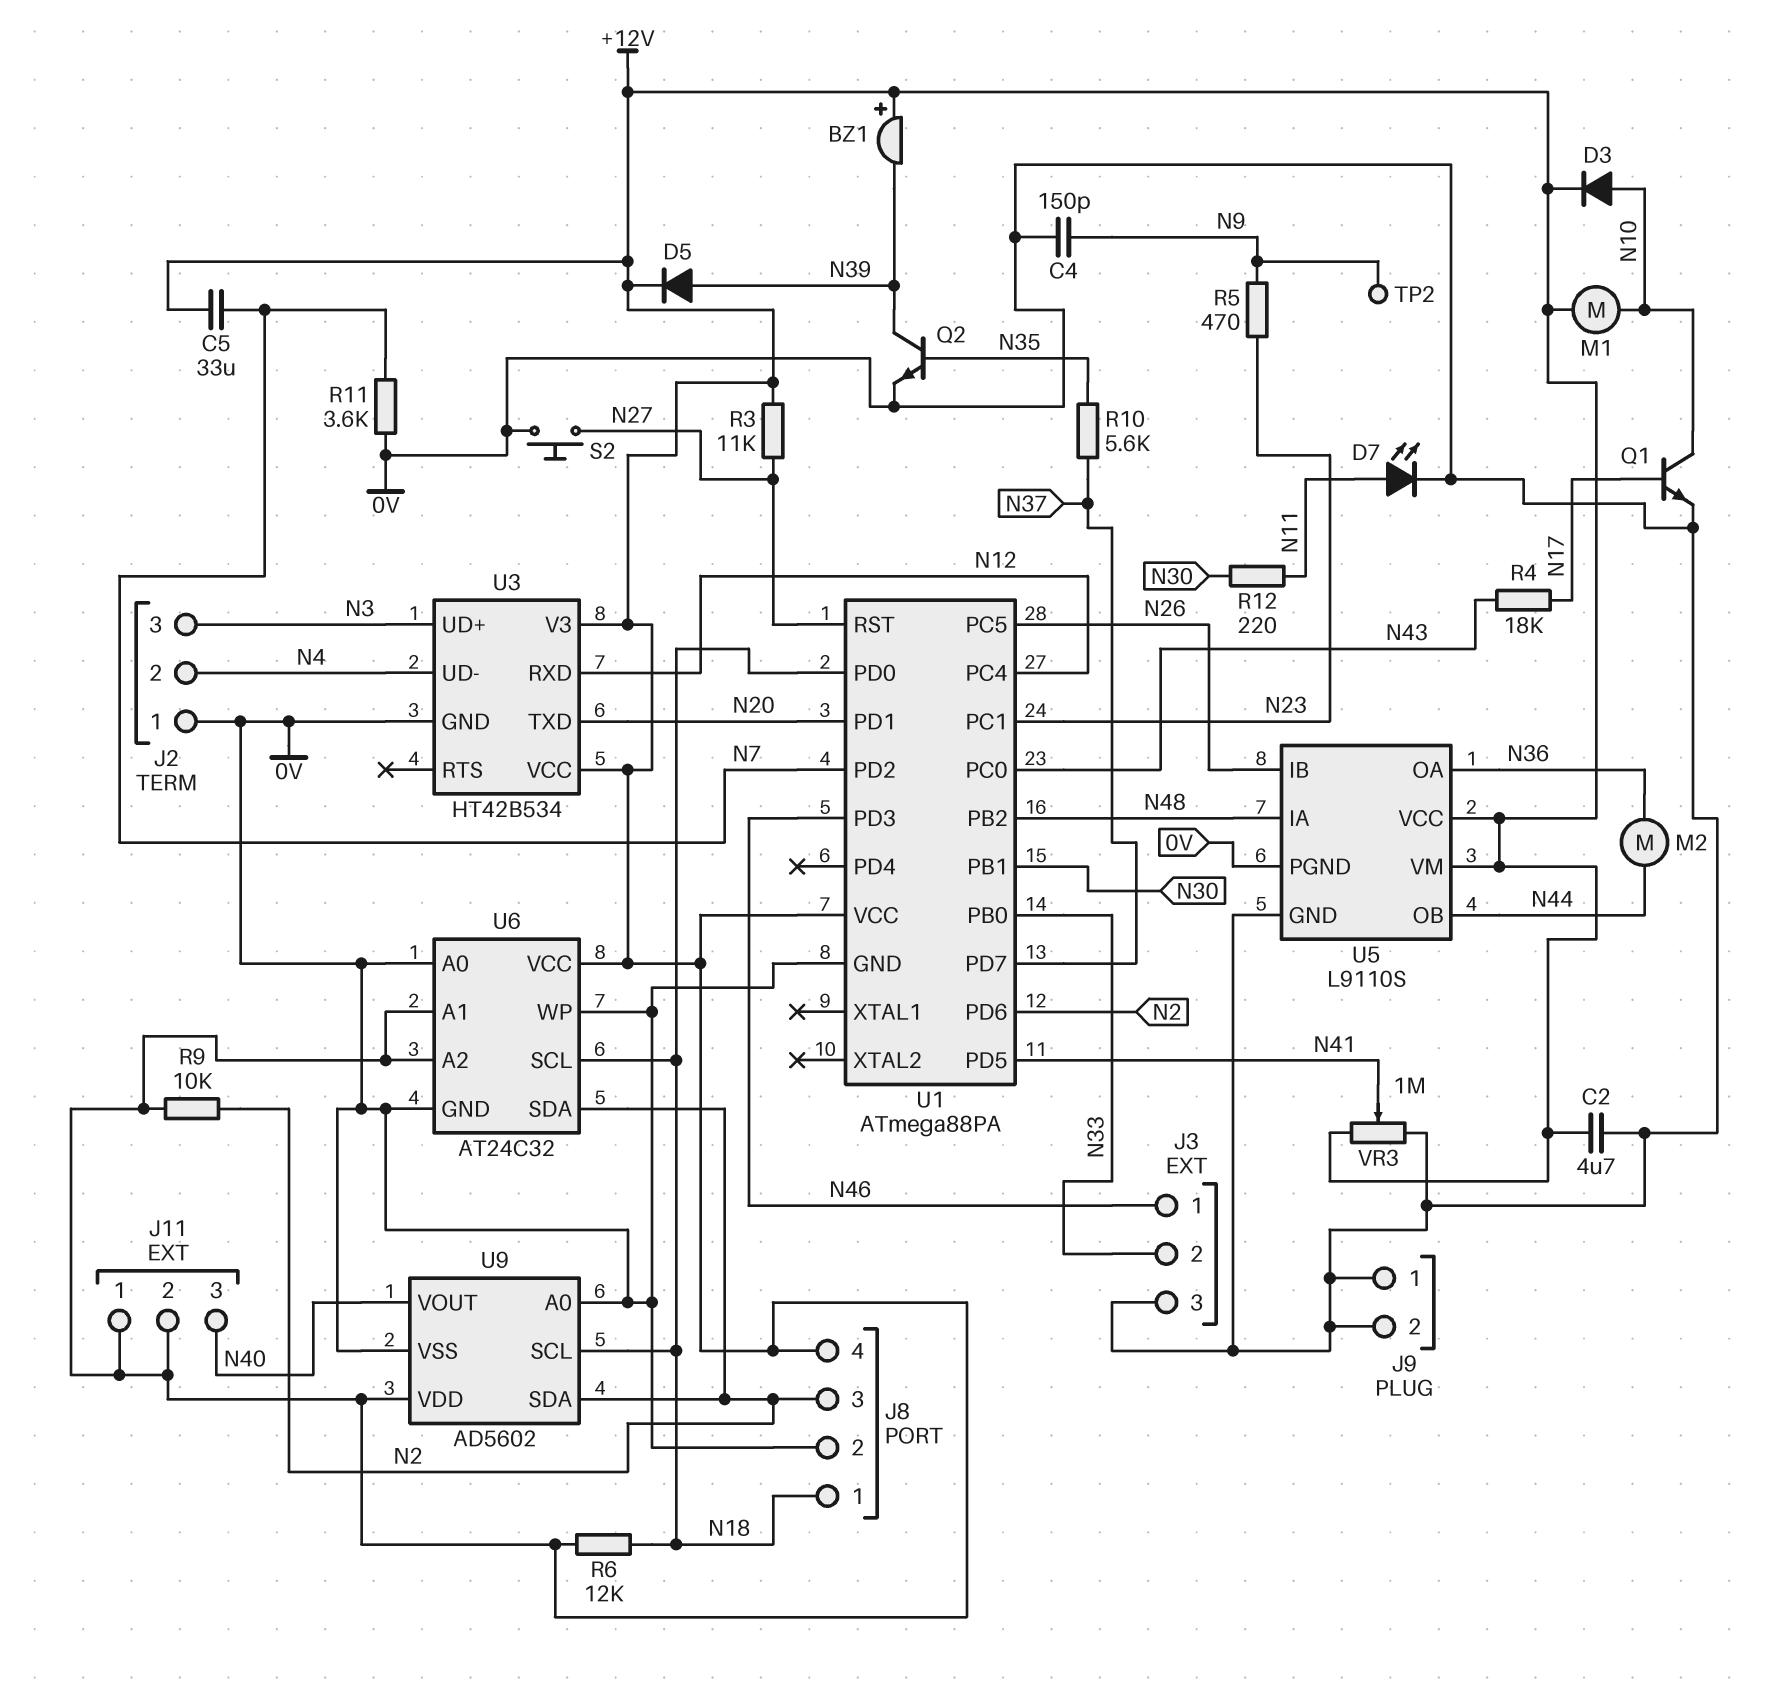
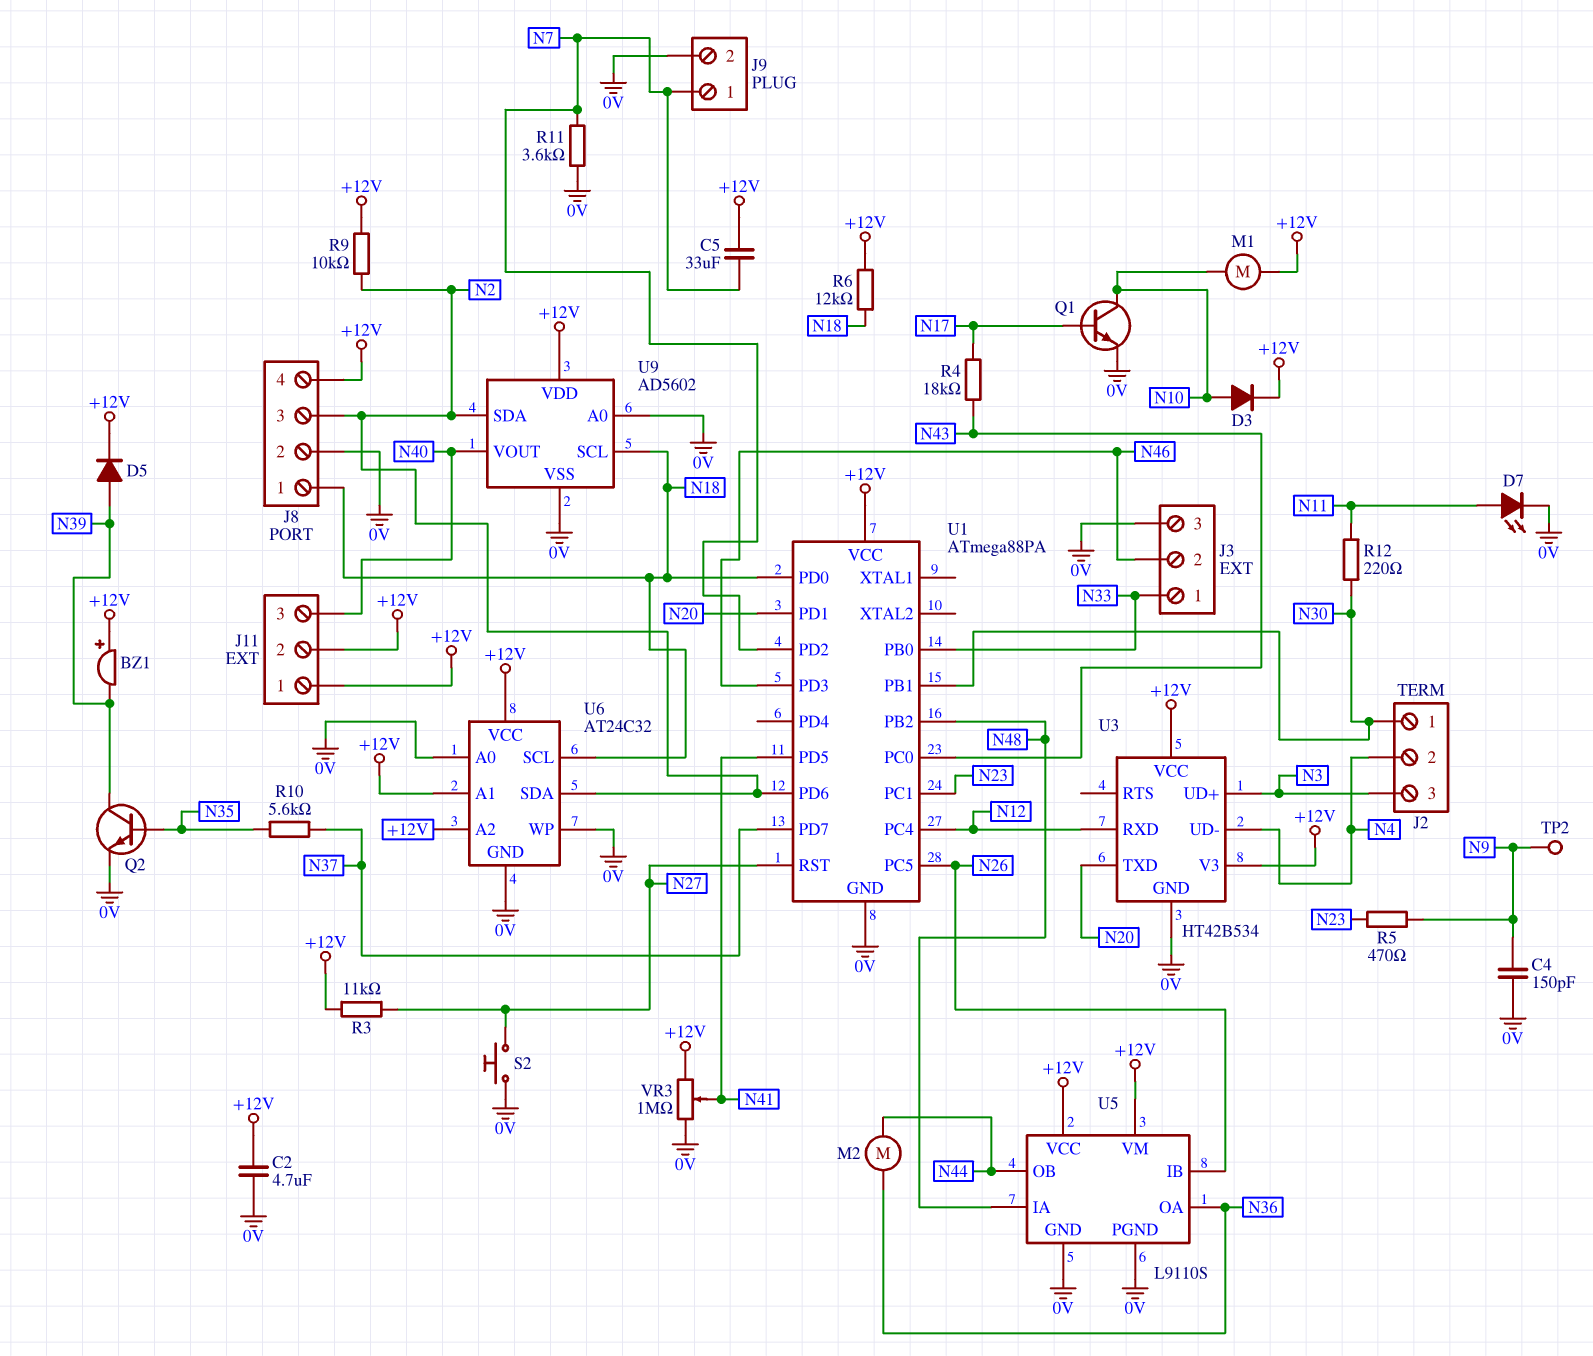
J2 pin 1: 0V -> N30
J3 pin 1: N46 -> N33
J3 pin 2: N33 -> N46
J9 pin 1: 0V -> N7

